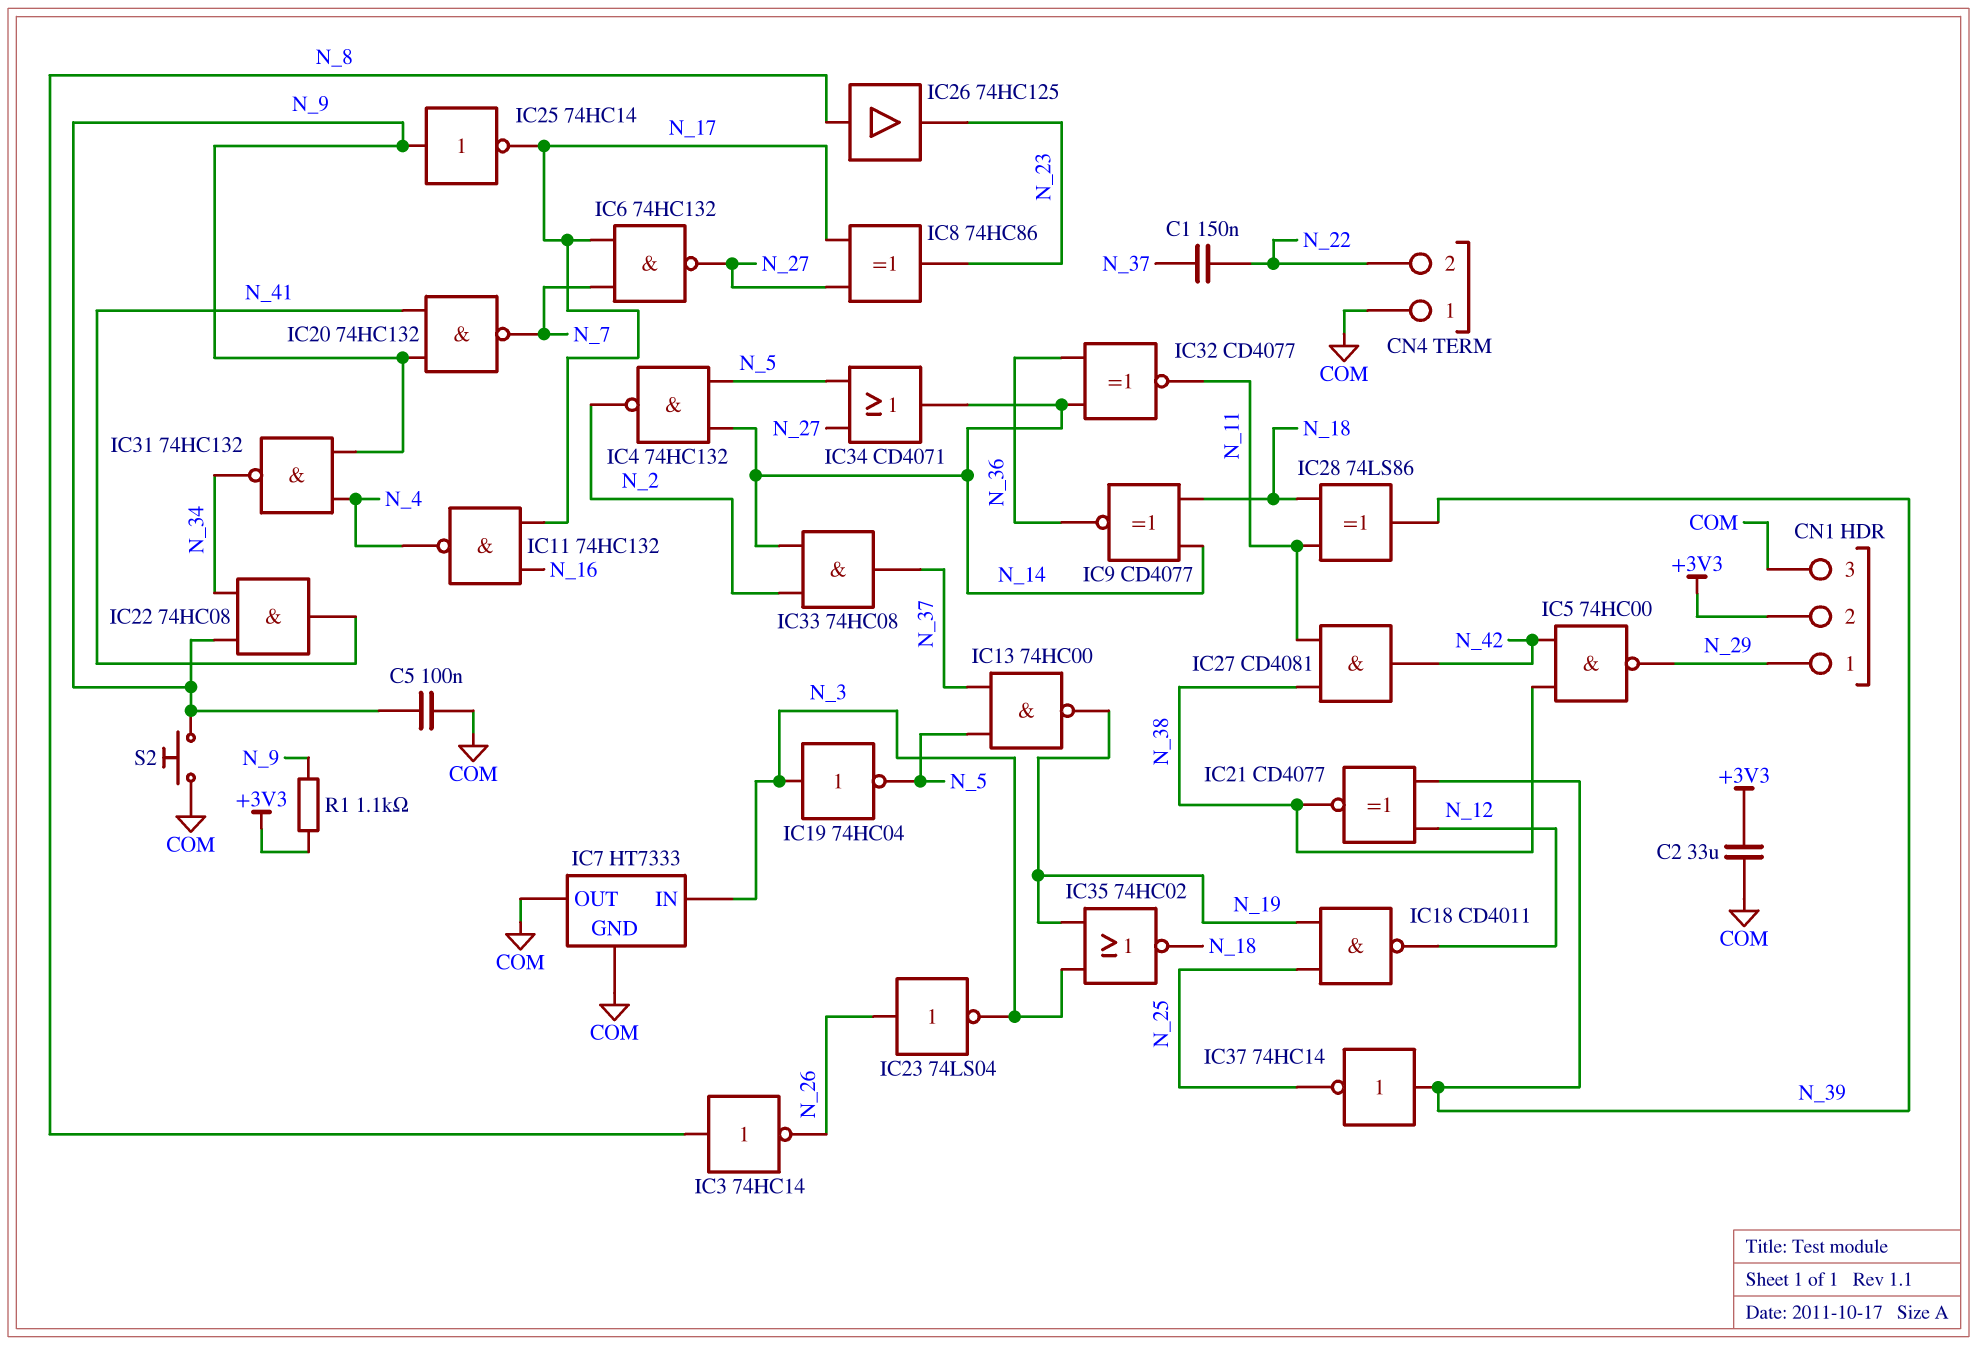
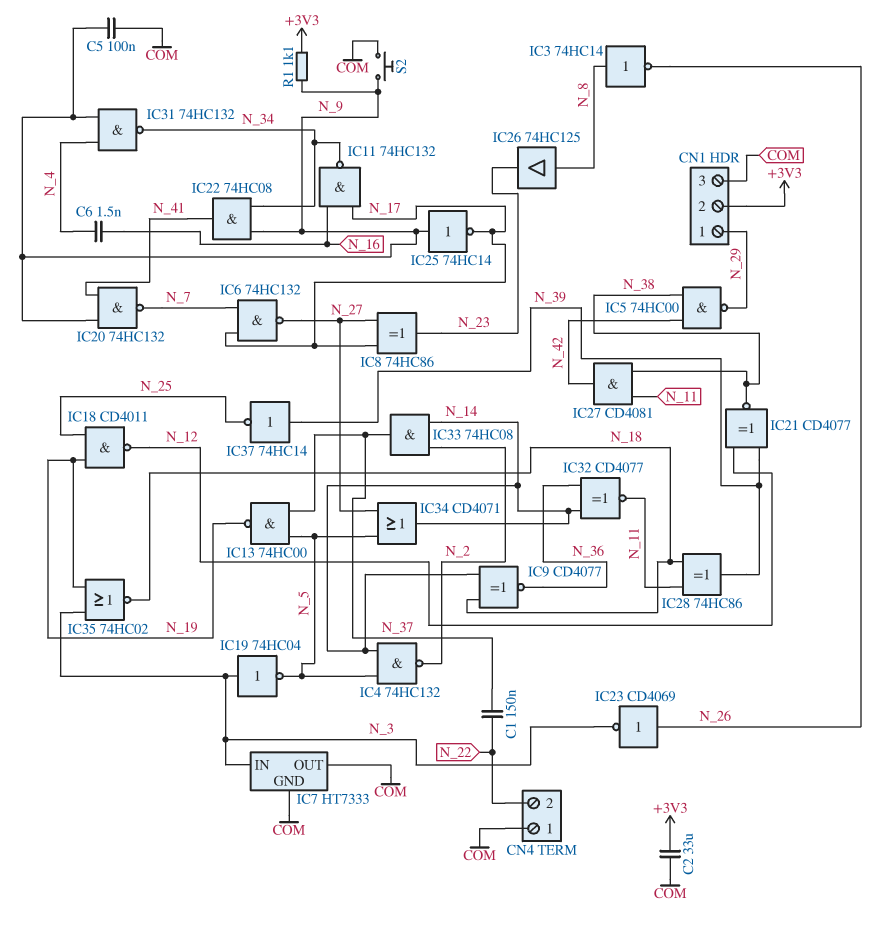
C6: none -> 1.5nF (N_4, N_16)
IC11: NAND 74HC132 (in N_16, in N_17, out N_4) -> NAND 74HC132 (in N_16, in N_17, out N_34)
IC23: NOT 74LS04 (in N_26, out N_3) -> NOT CD4069 (in N_26, out N_3)
IC28: XOR 74LS86 (in N_11, in N_18, out N_39) -> XOR 74HC86 (in N_11, in N_18, out N_39)

